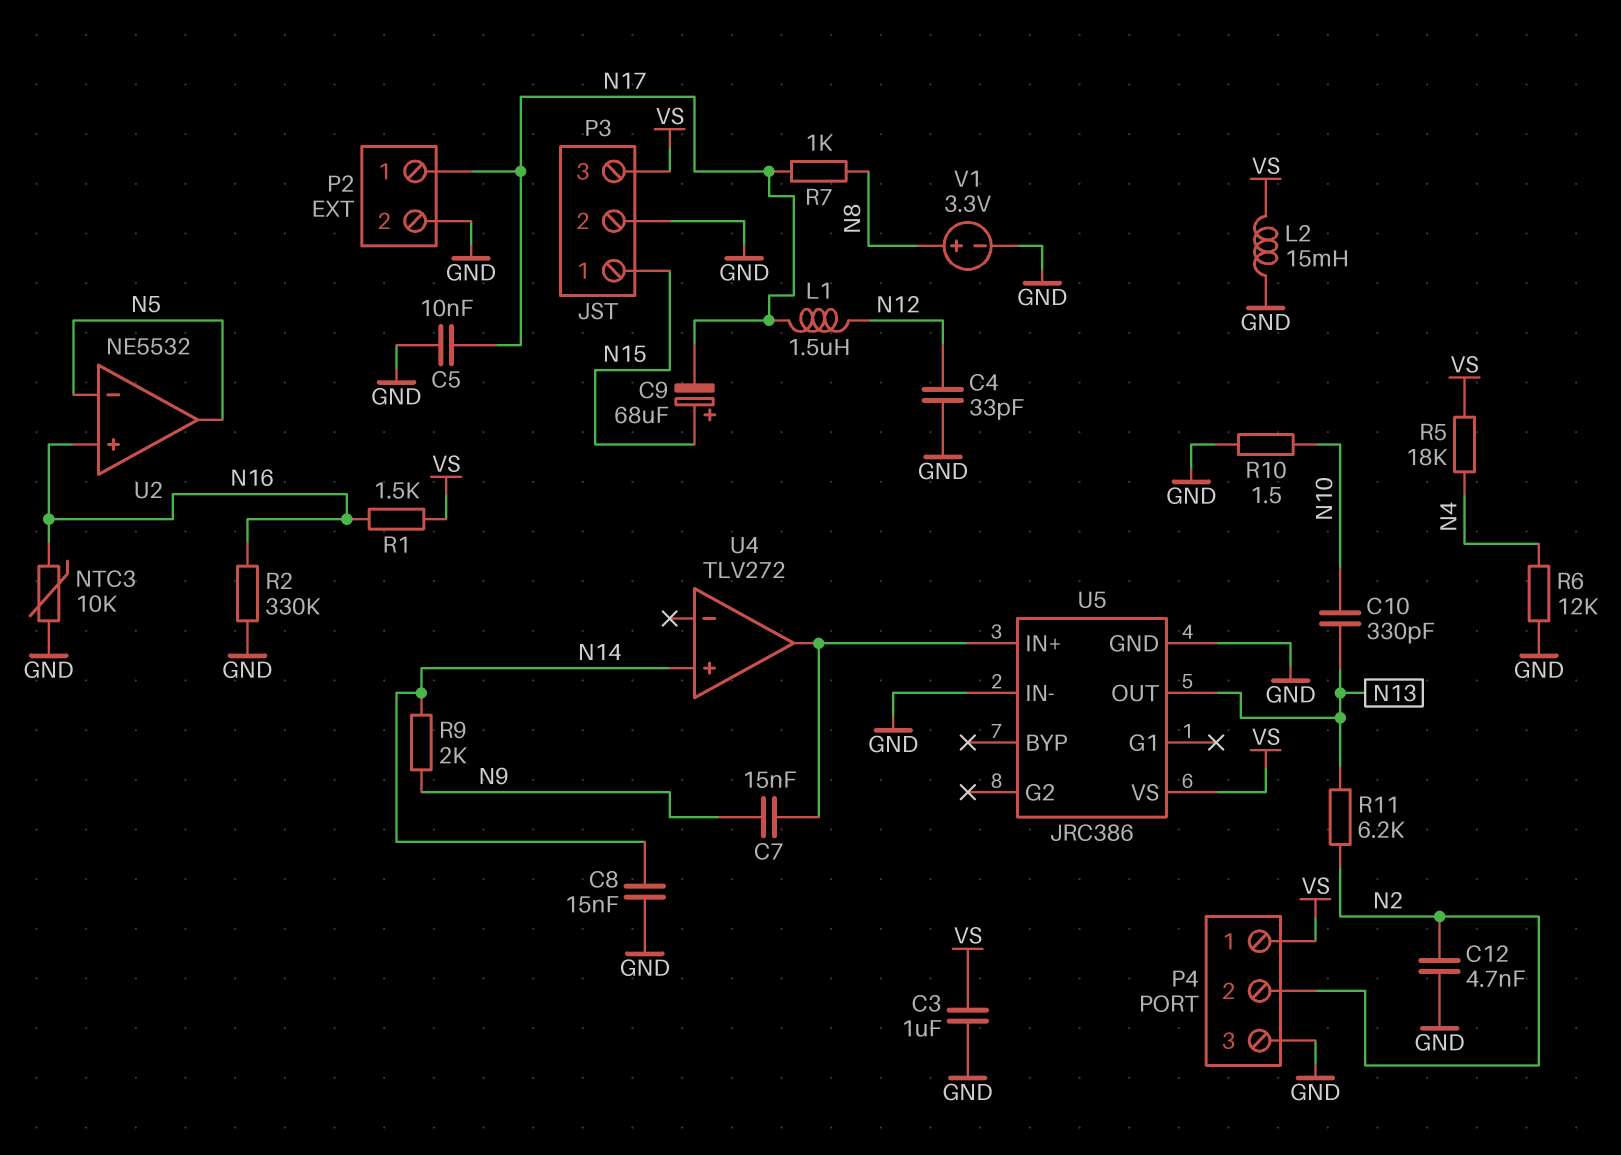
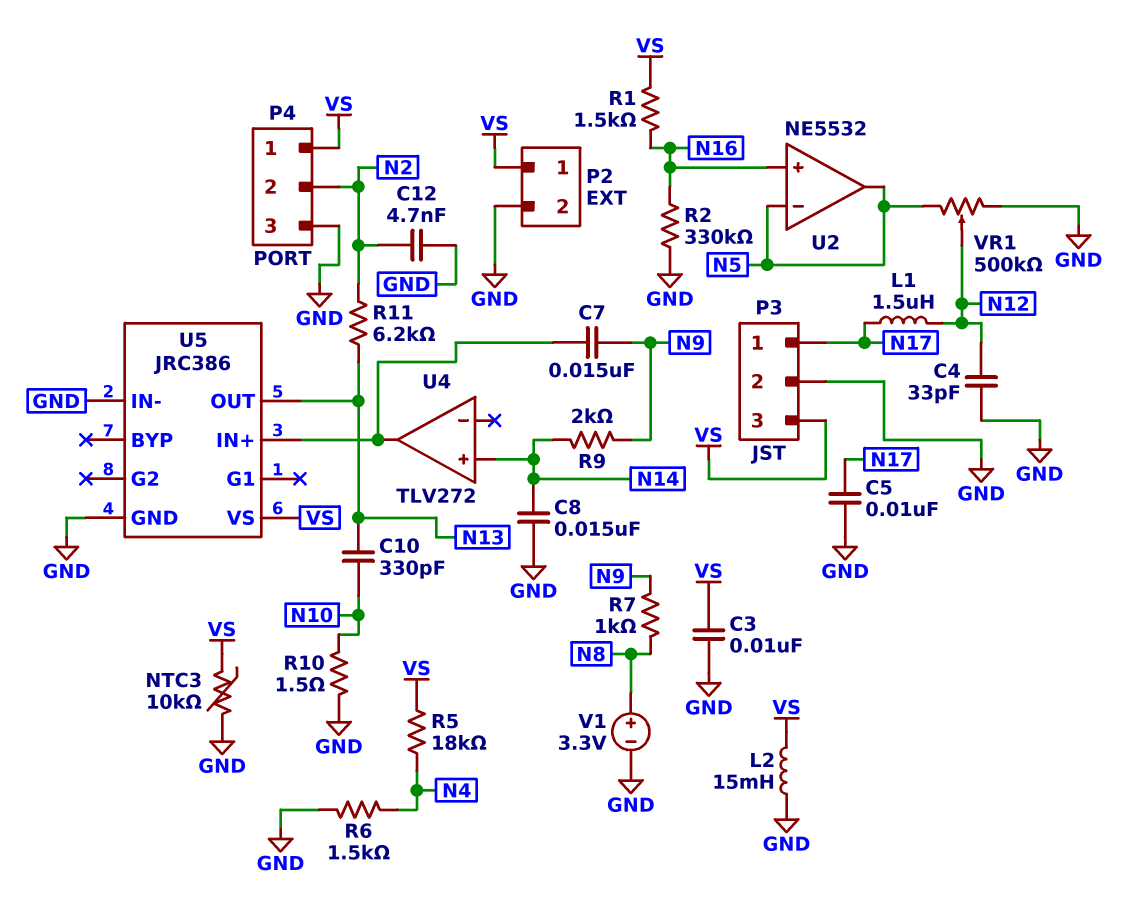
C3: 1uF (GND, VS) -> 10nF (GND, VS)
C9: 68uF (plus N15, minus N17) -> none
NTC3: 10k (GND, N16) -> 10k (GND, VS)
P2 pin 1: N17 -> VS
P3 pin 1: N15 -> N17
R6: 12k (GND, N4) -> 1.5k (GND, N4)
R7: 1k (N8, N17) -> 1k (N8, N9)
VR1: none -> 500k (GND, N5, wiper N12)

